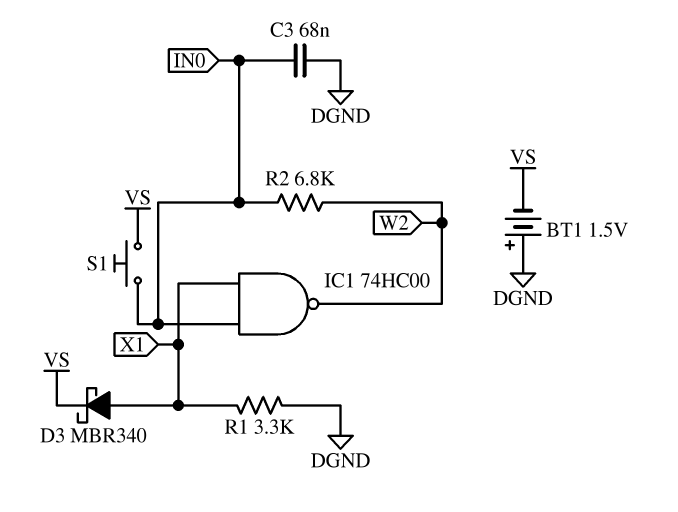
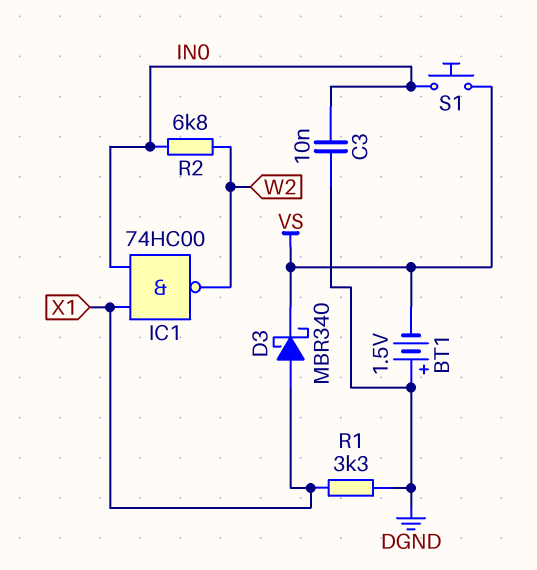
C3: 68nF (DGND, IN0) -> 10nF (DGND, IN0)

